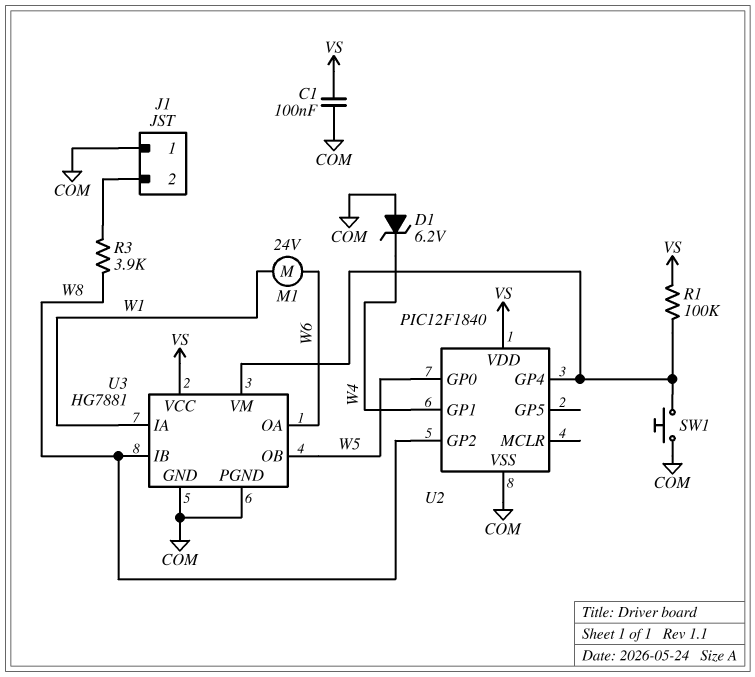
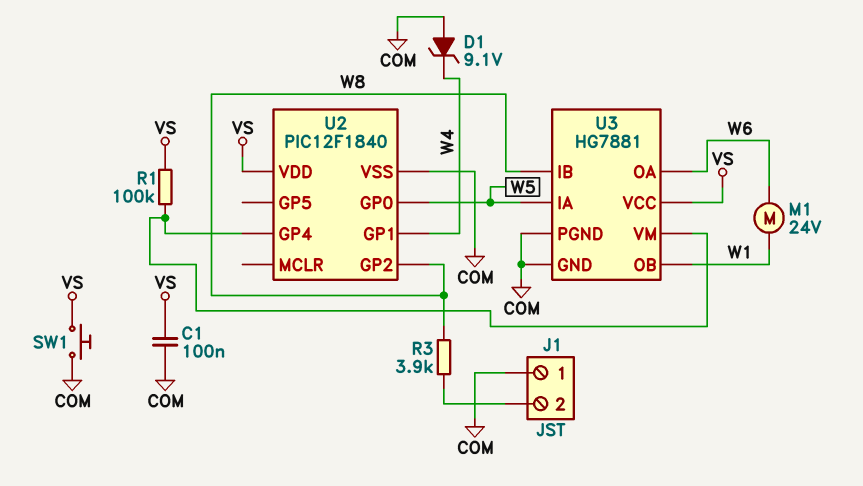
D1: zener 6.2V (A COM, K W4) -> zener 9.1V (A COM, K W4)
SW1: button (COM, U2/GP4) -> button (COM, VS)
U3 pin IA: W1 -> W5
U3 pin OB: W5 -> W1

